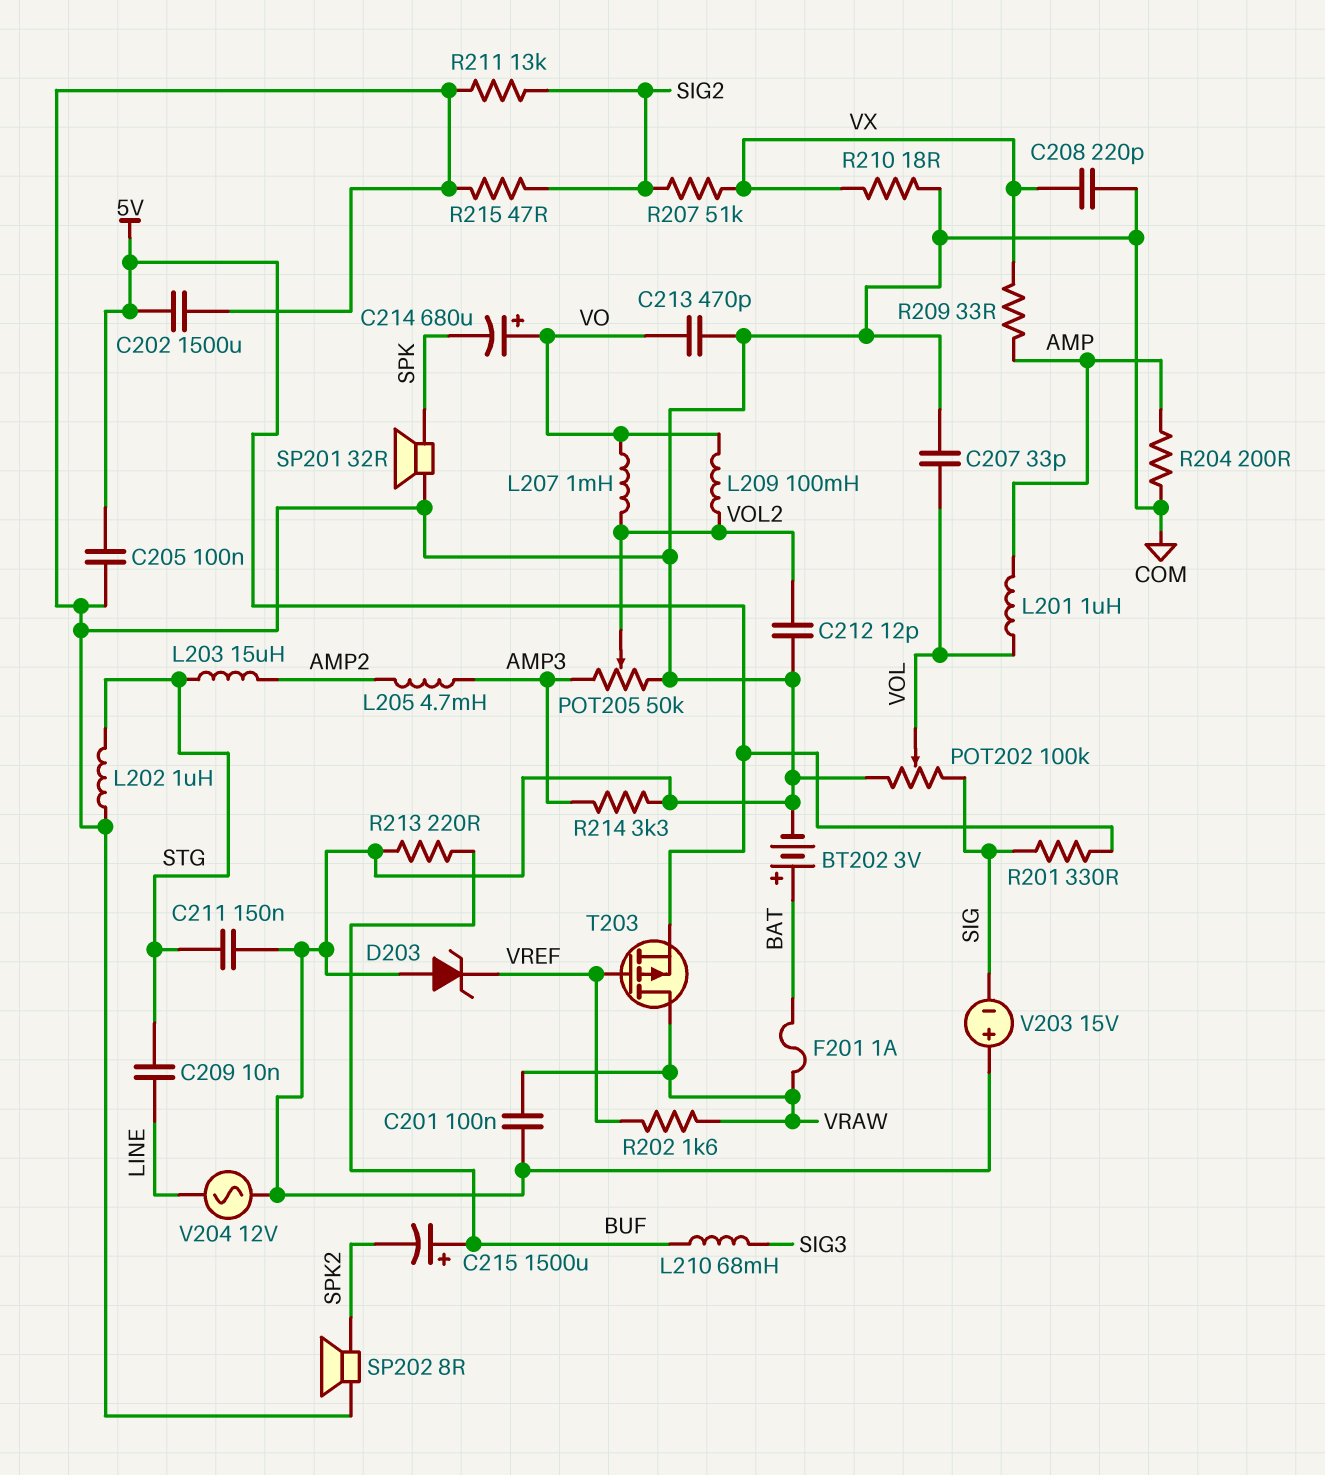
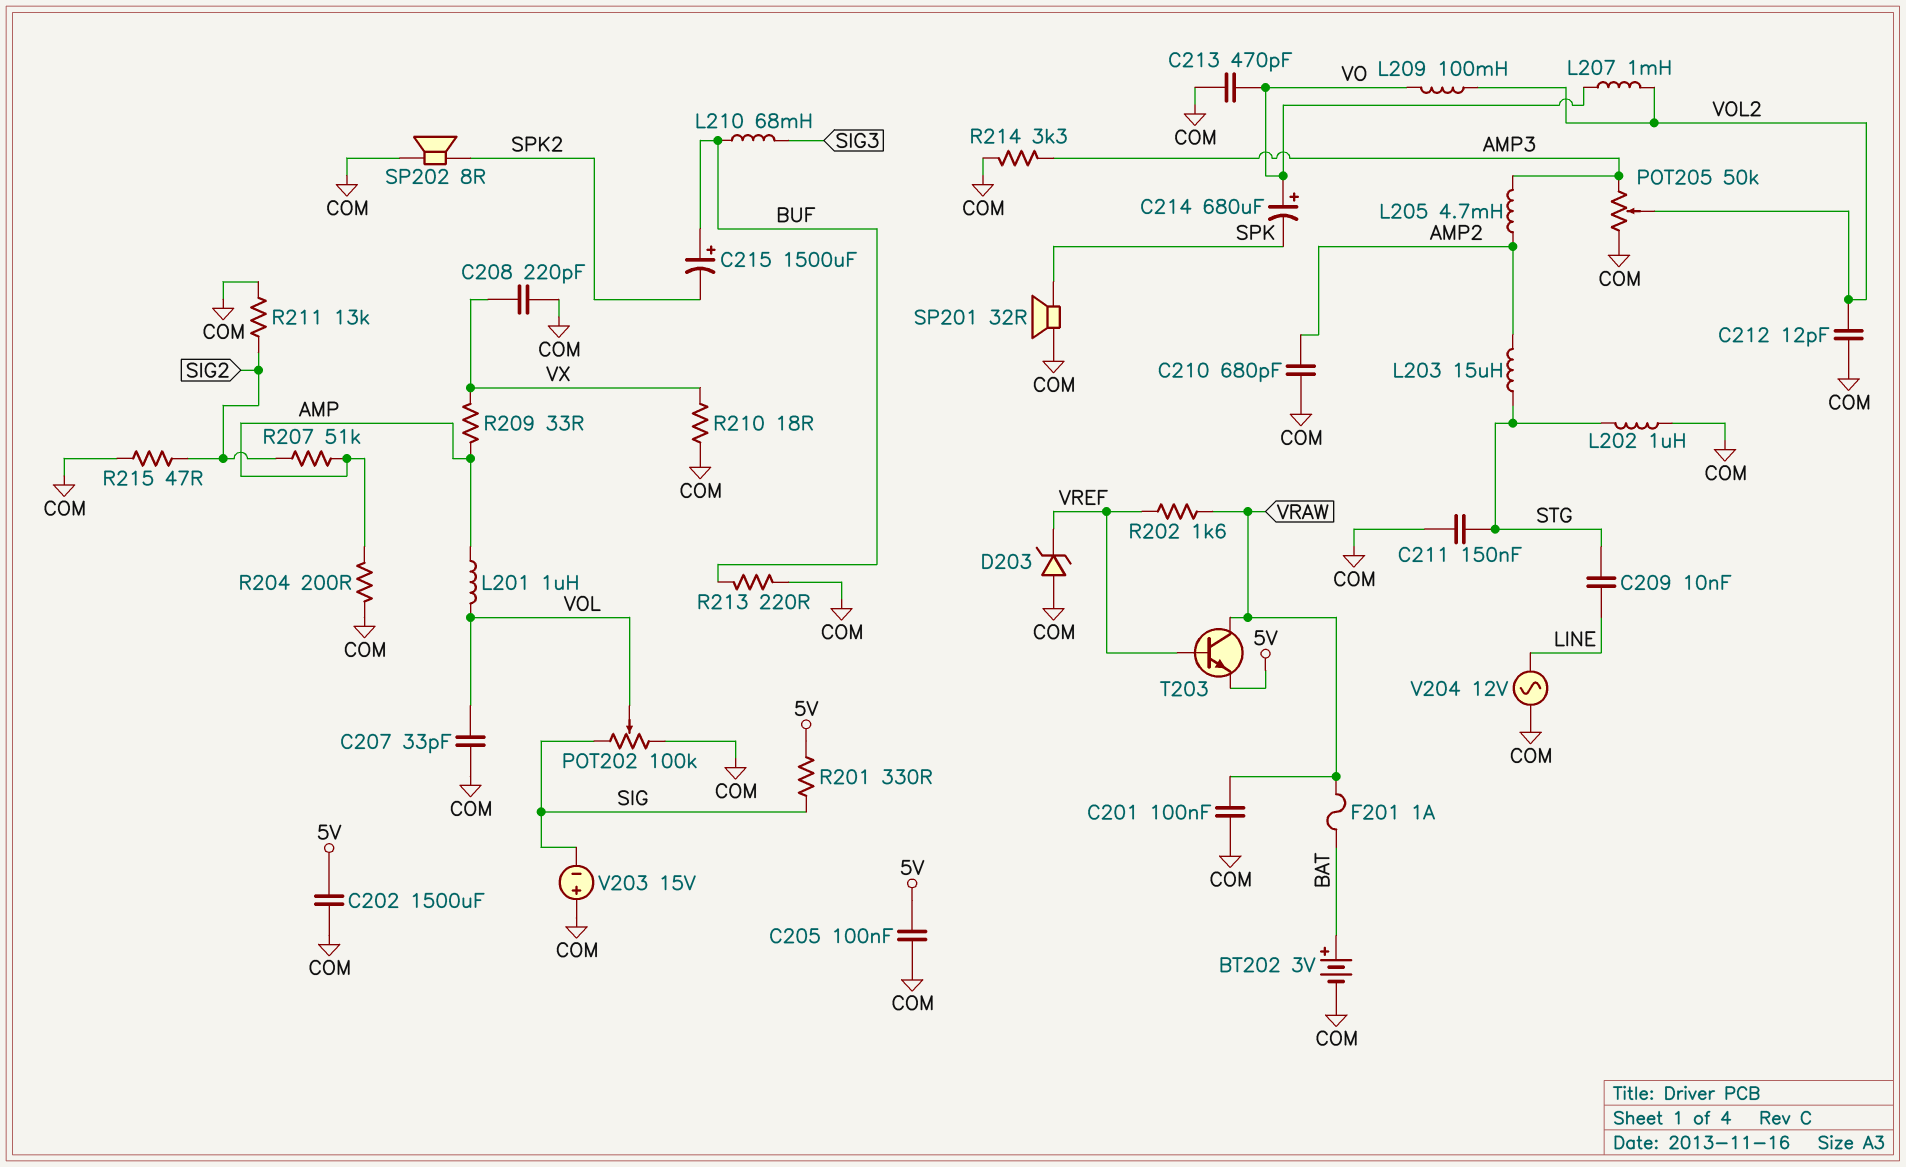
C210: none -> 680pF (AMP2, COM)
R207: 51k (SIG2, VX) -> 51k (AMP, SIG2)
T203: PMOS (G VREF, D VRAW, S 5V) -> NPN (B VREF, C VRAW, E 5V)

